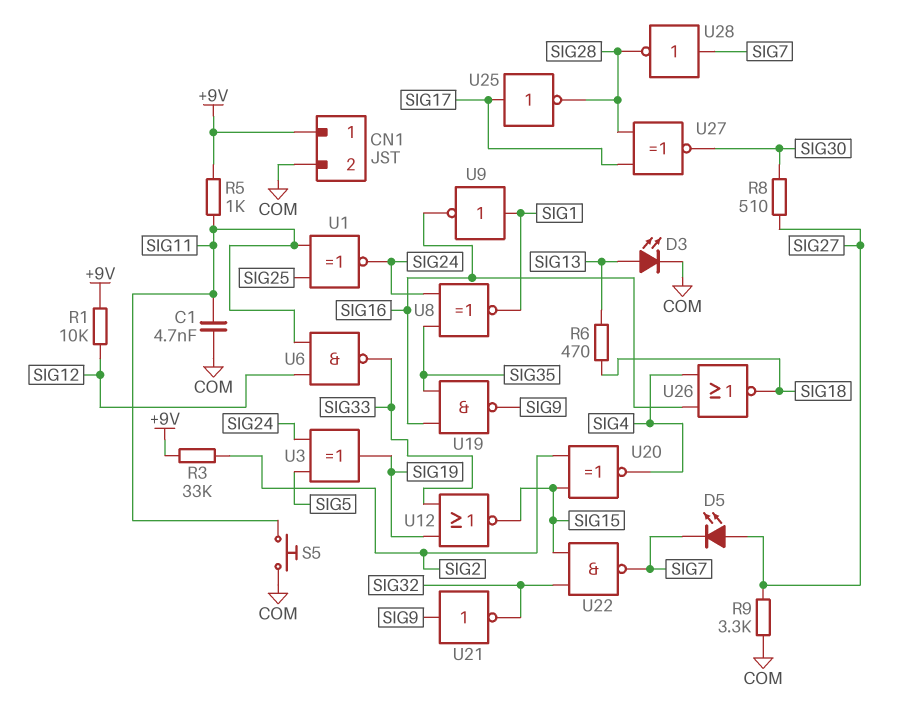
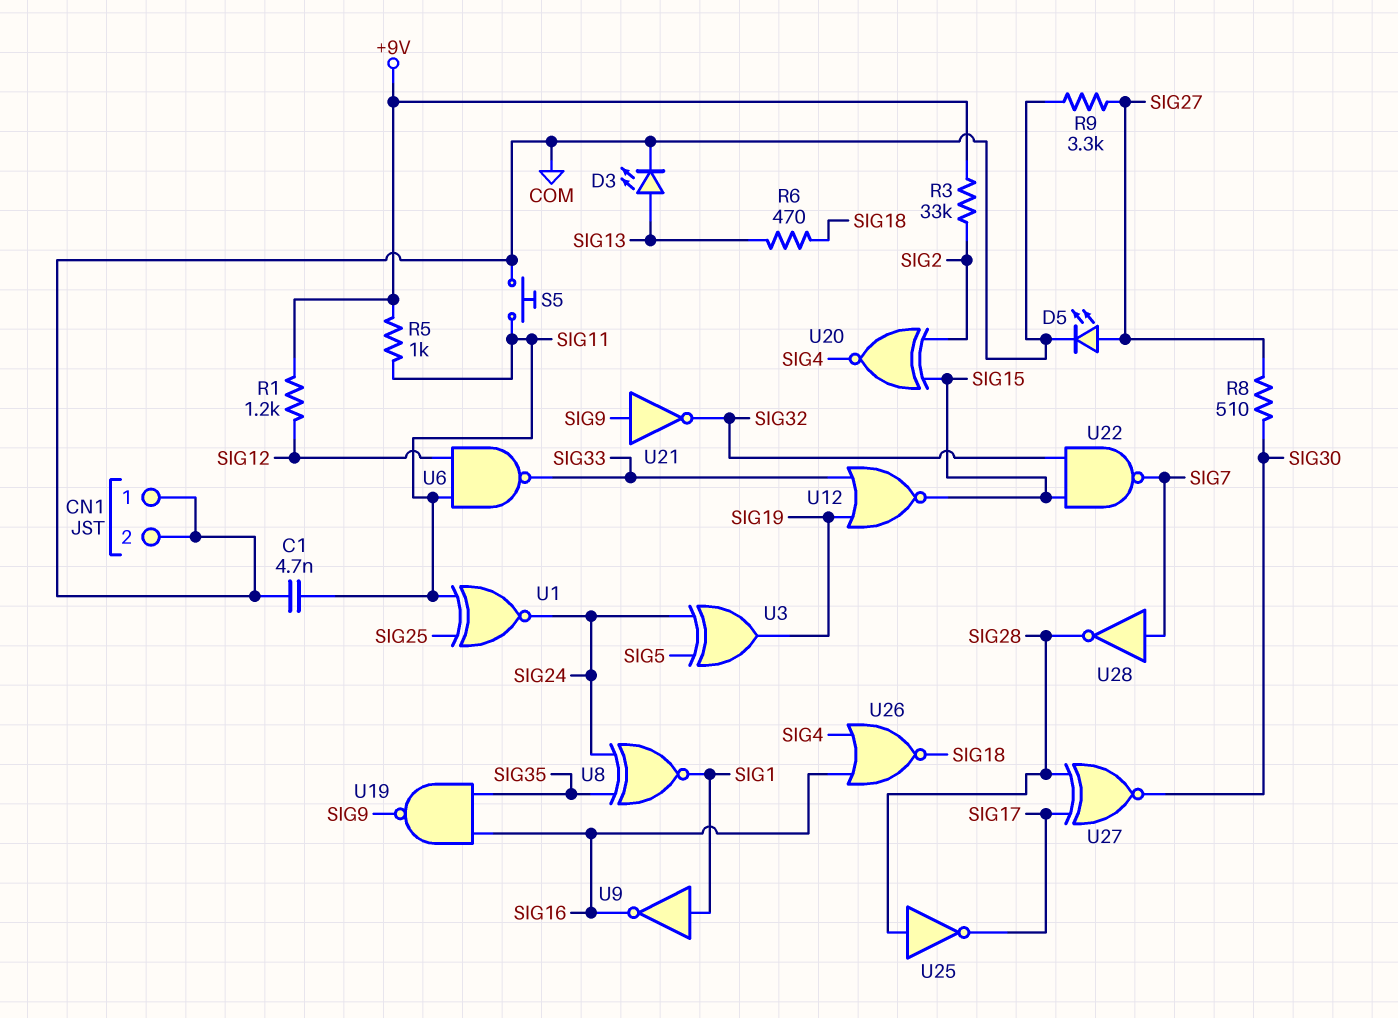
CN1 pin 1: +9V -> COM
D5: LED (A SIG27, K SIG7) -> LED (A SIG27, K COM)
R1: 10k (+9V, SIG12) -> 1.2k (+9V, SIG12)
U25: NOT (in SIG17, out SIG28) -> NOT (in SIG28, out SIG17)

